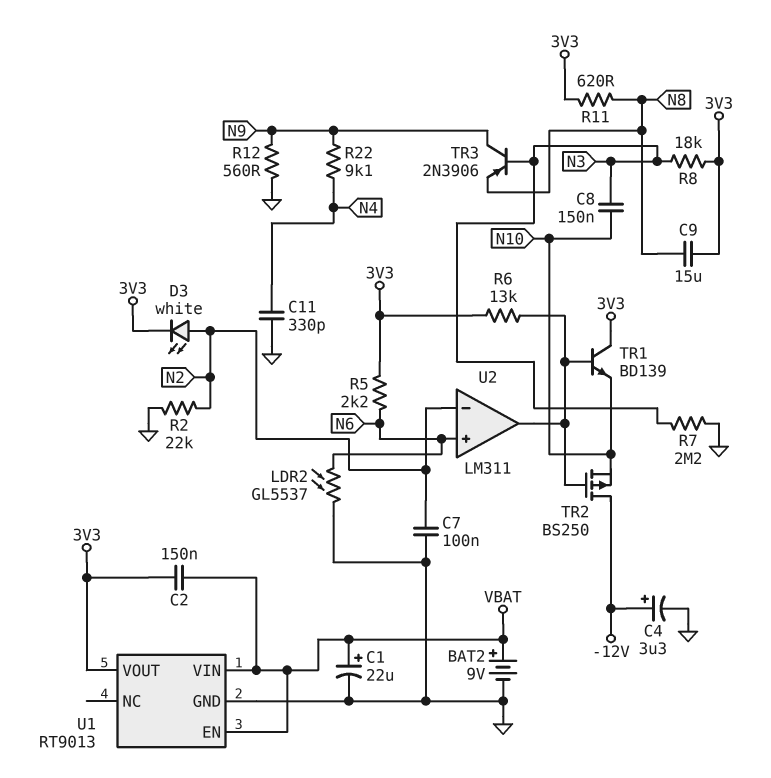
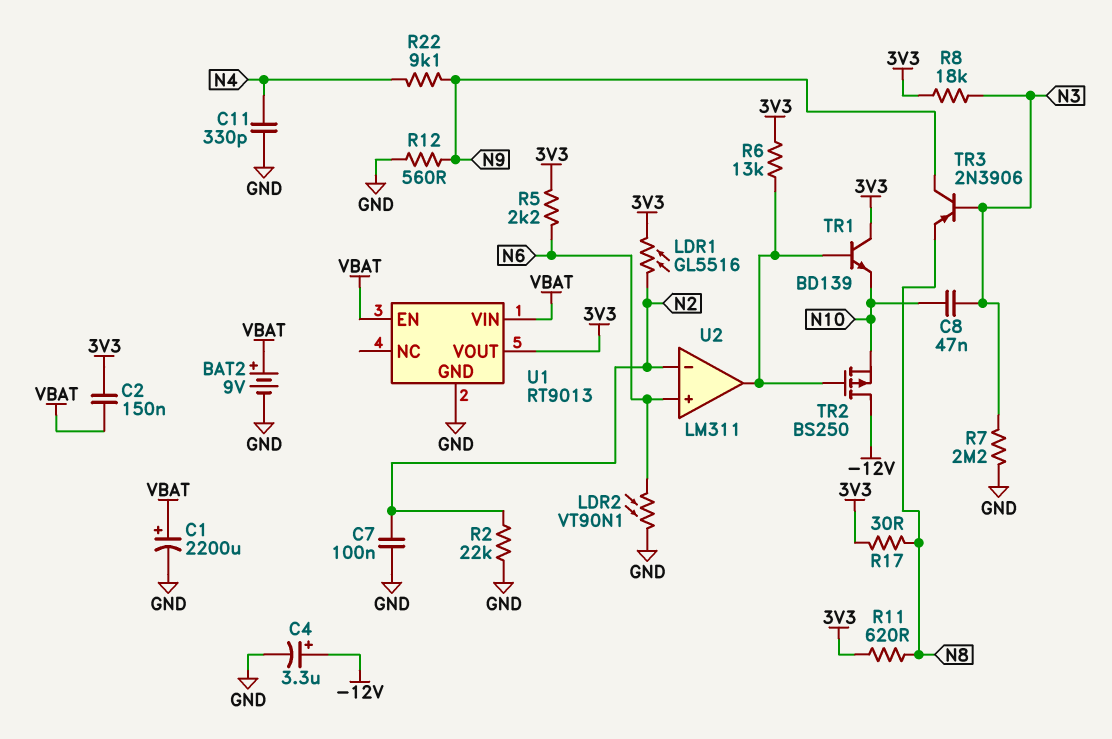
C1: 22uF (plus VBAT, minus GND) -> 2200uF (plus VBAT, minus GND)
C8: 150nF (N3, N10) -> 47nF (N3, N10)
C9: 15uF (3V3, N8) -> none
D3: LED white (A N2, K 3V3) -> none
LDR1: none -> GL5516 (3V3, N2)
LDR2: GL5537 (GND, N6) -> VT90N1 (GND, N6)
R17: none -> 30 (3V3, N8)

